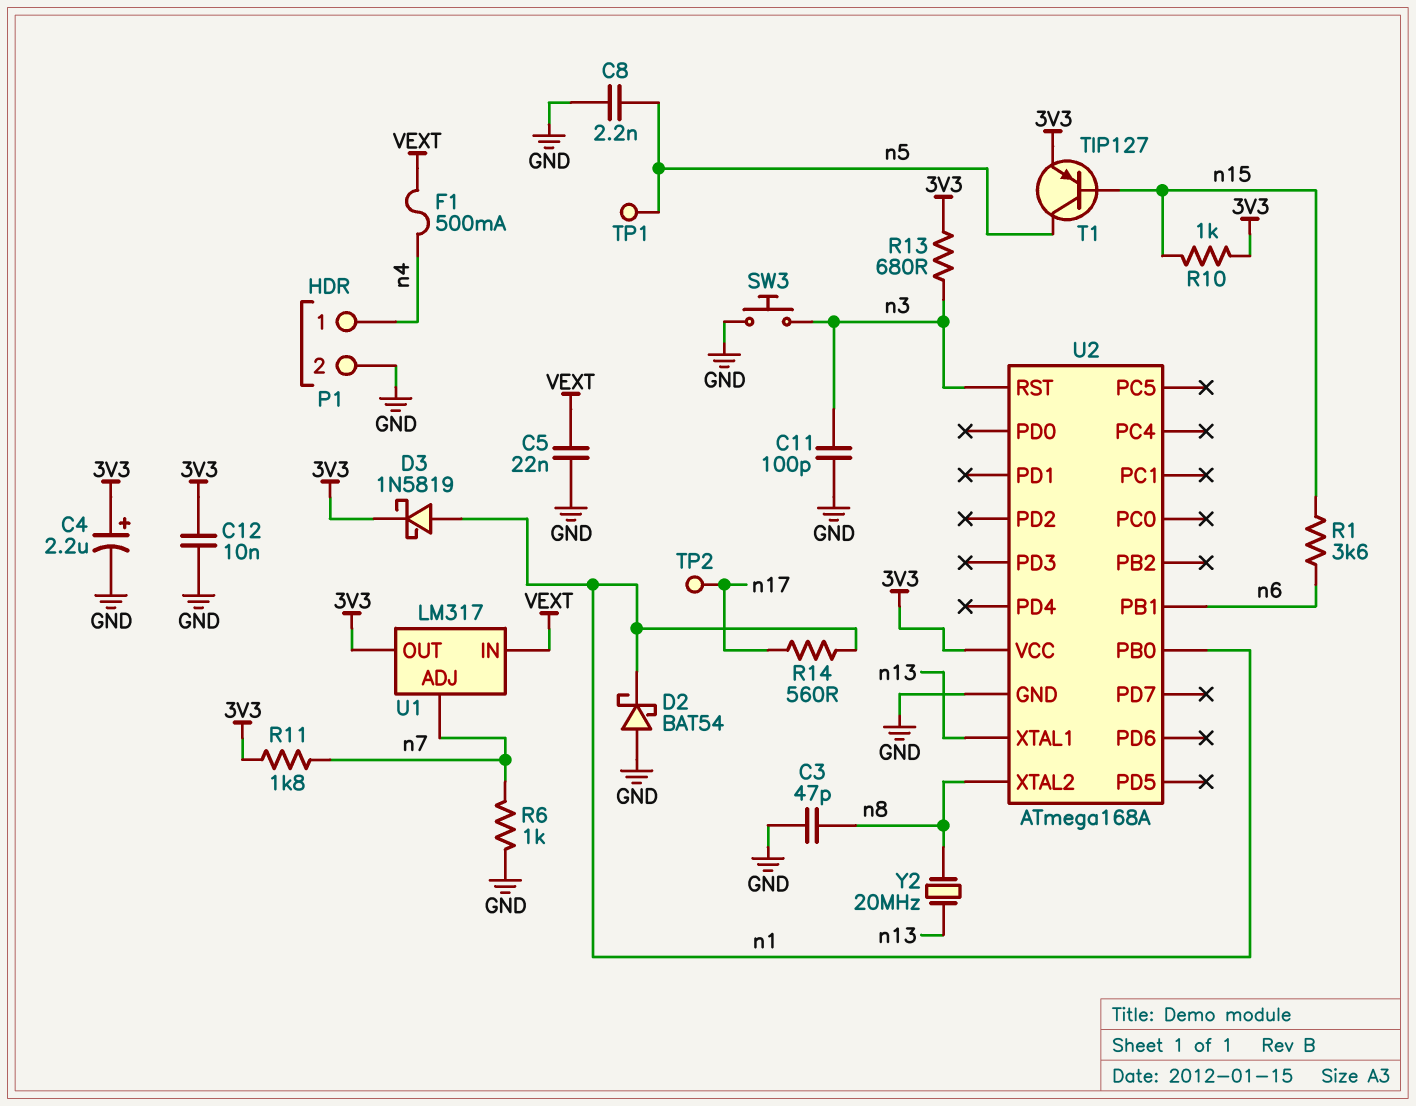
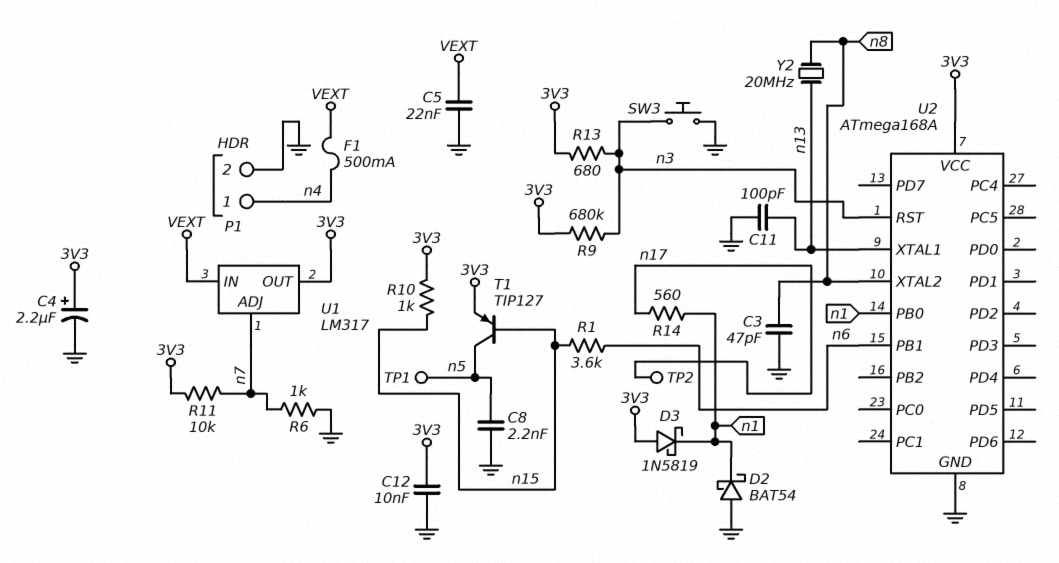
C11: 100pF (GND, n3) -> 100pF (GND, n13)
D3: schottky 1N5819 (A n1, K 3V3) -> schottky 1N5819 (A 3V3, K n1)
R9: none -> 680k (3V3, n3)
R11: 1.8k (3V3, n7) -> 10k (3V3, n7)

